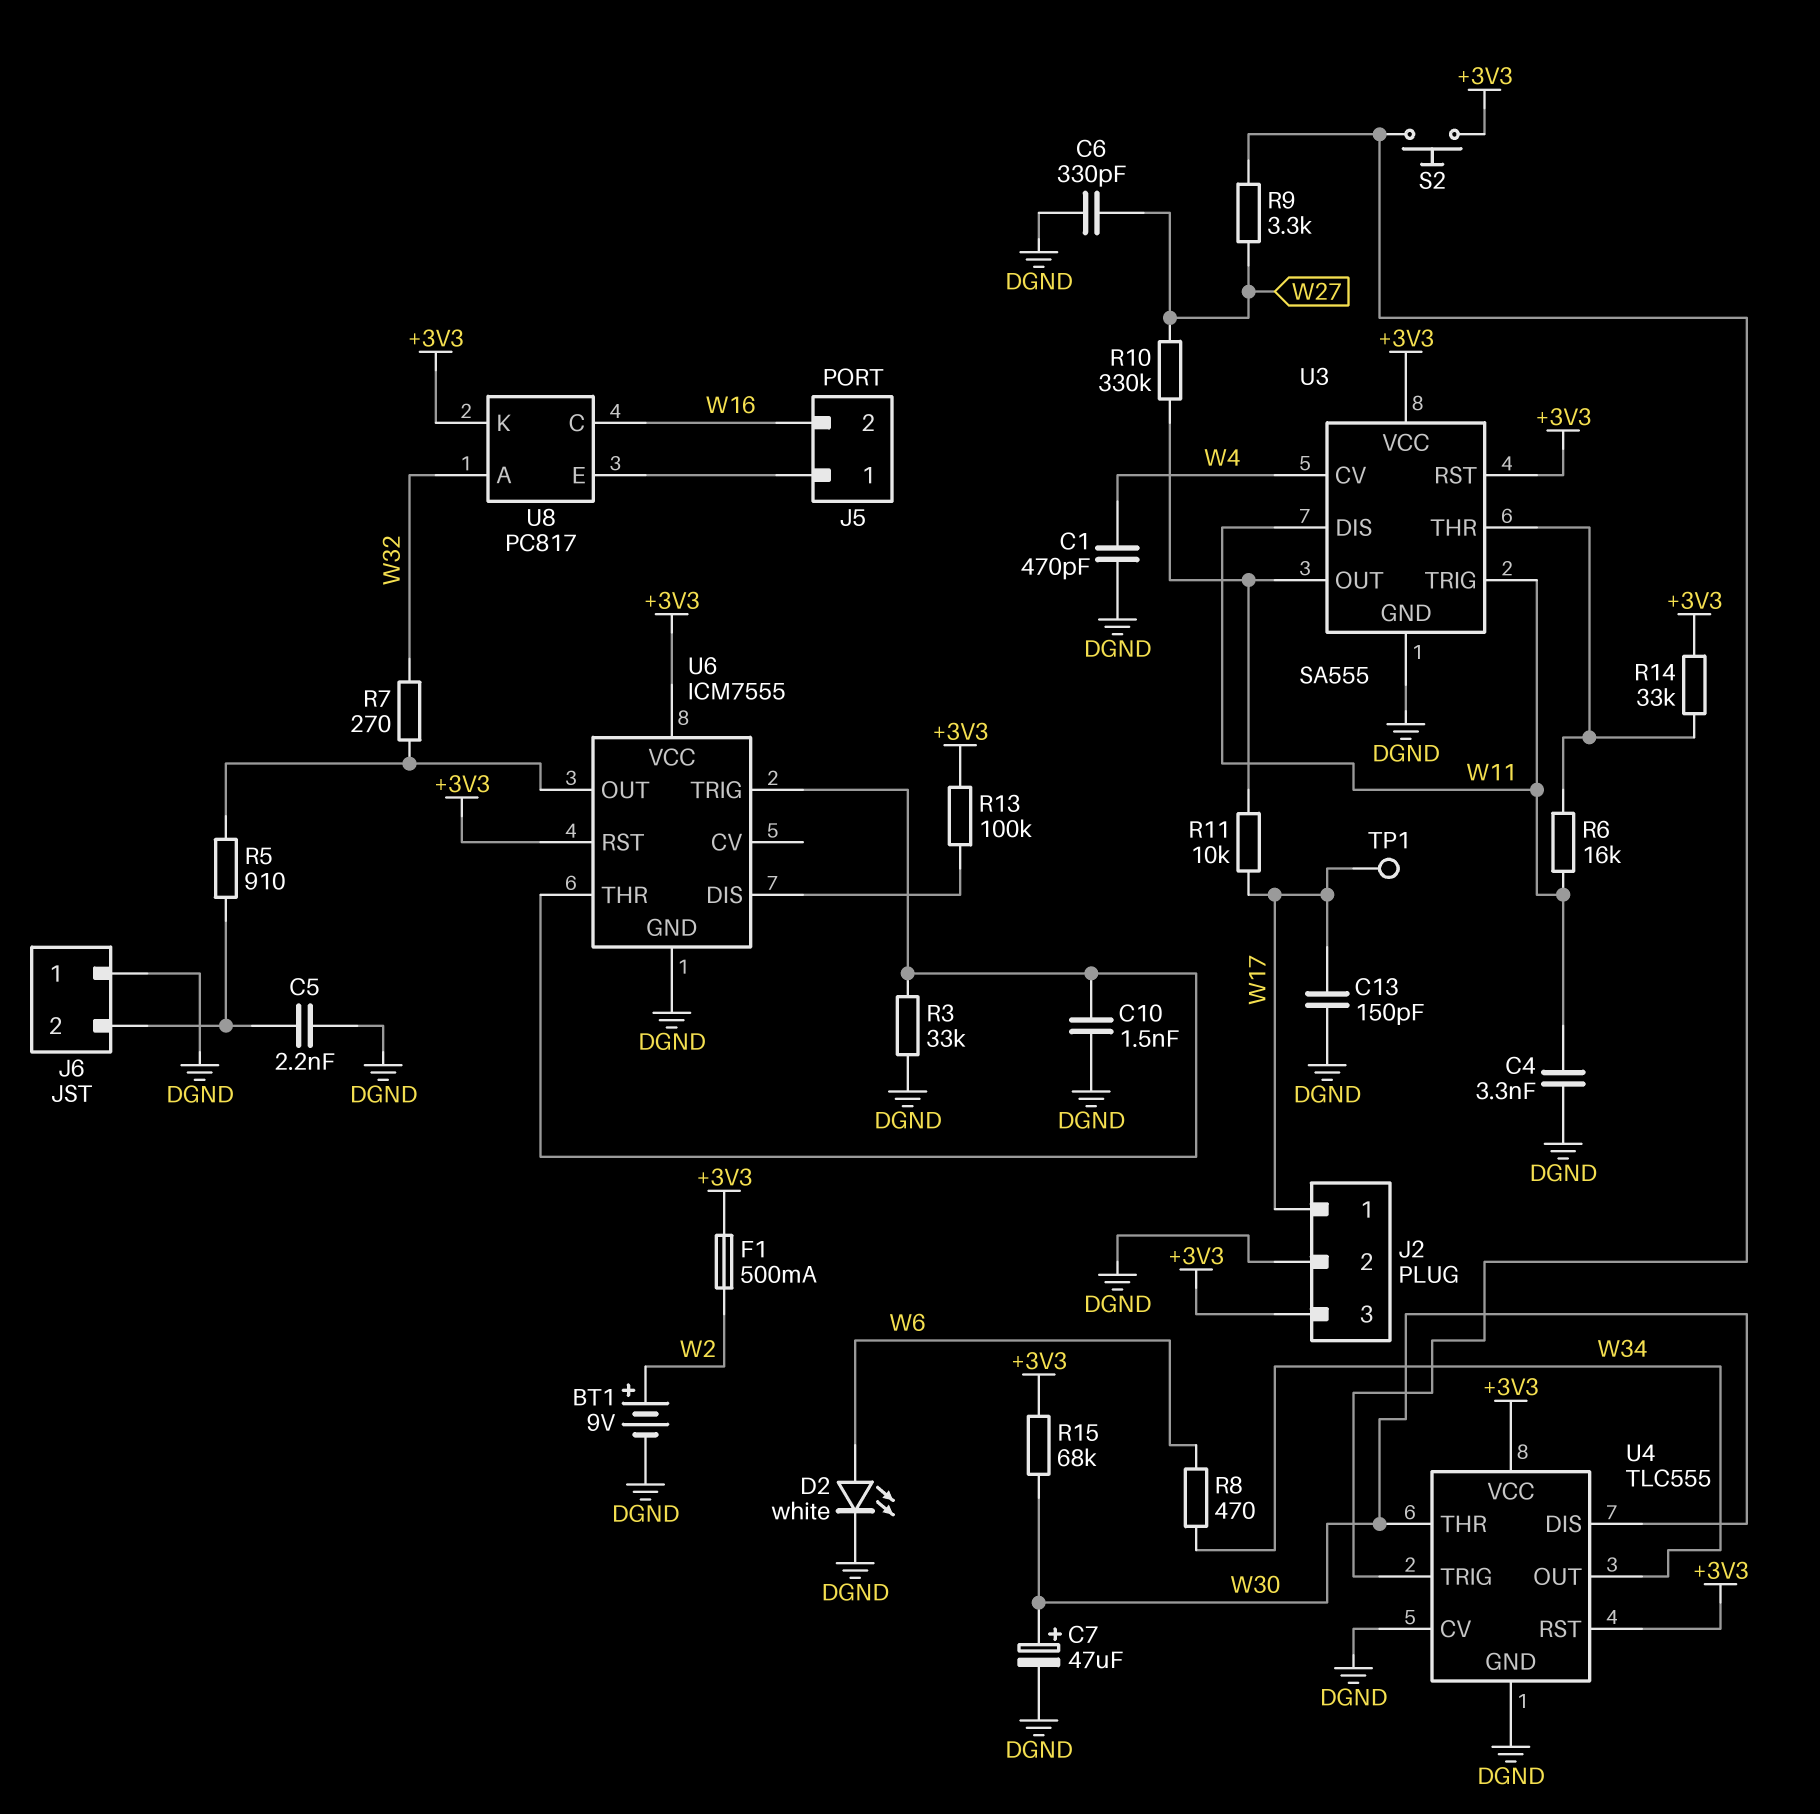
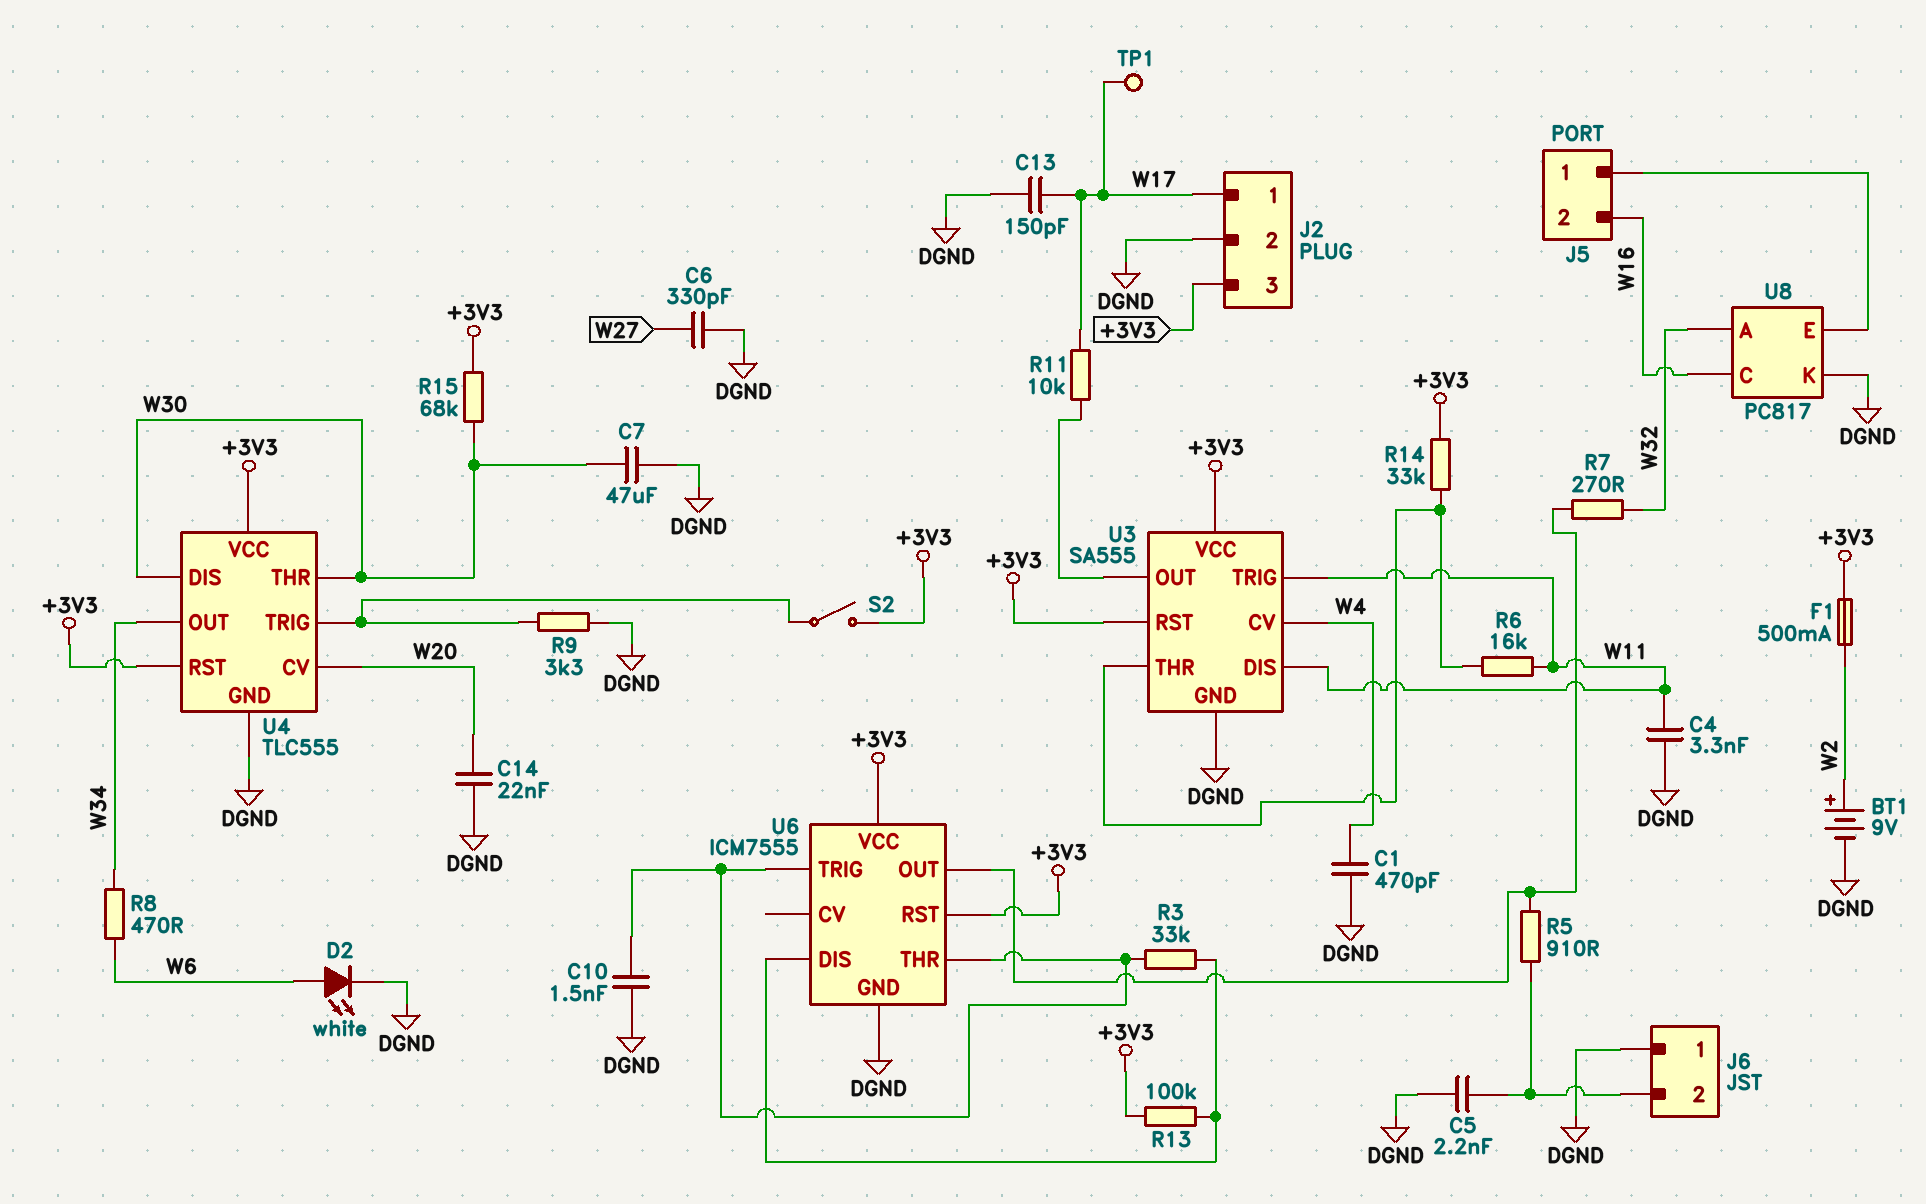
C7: 47uF (plus W30, minus DGND) -> 47uF (DGND, W30)
C14: none -> 22nF (DGND, W20)
R3: 33k (DGND, U6/THR) -> 33k (U6/DIS, U6/THR)
R9: 3.3k (U4/TRIG, W27) -> 3.3k (DGND, U4/TRIG)
R10: 330k (U3/OUT, W27) -> none
S2: button (+3V3, U4/TRIG) -> switch (+3V3, U4/TRIG)
U4 pin CV: DGND -> W20
U8 pin K: +3V3 -> DGND

